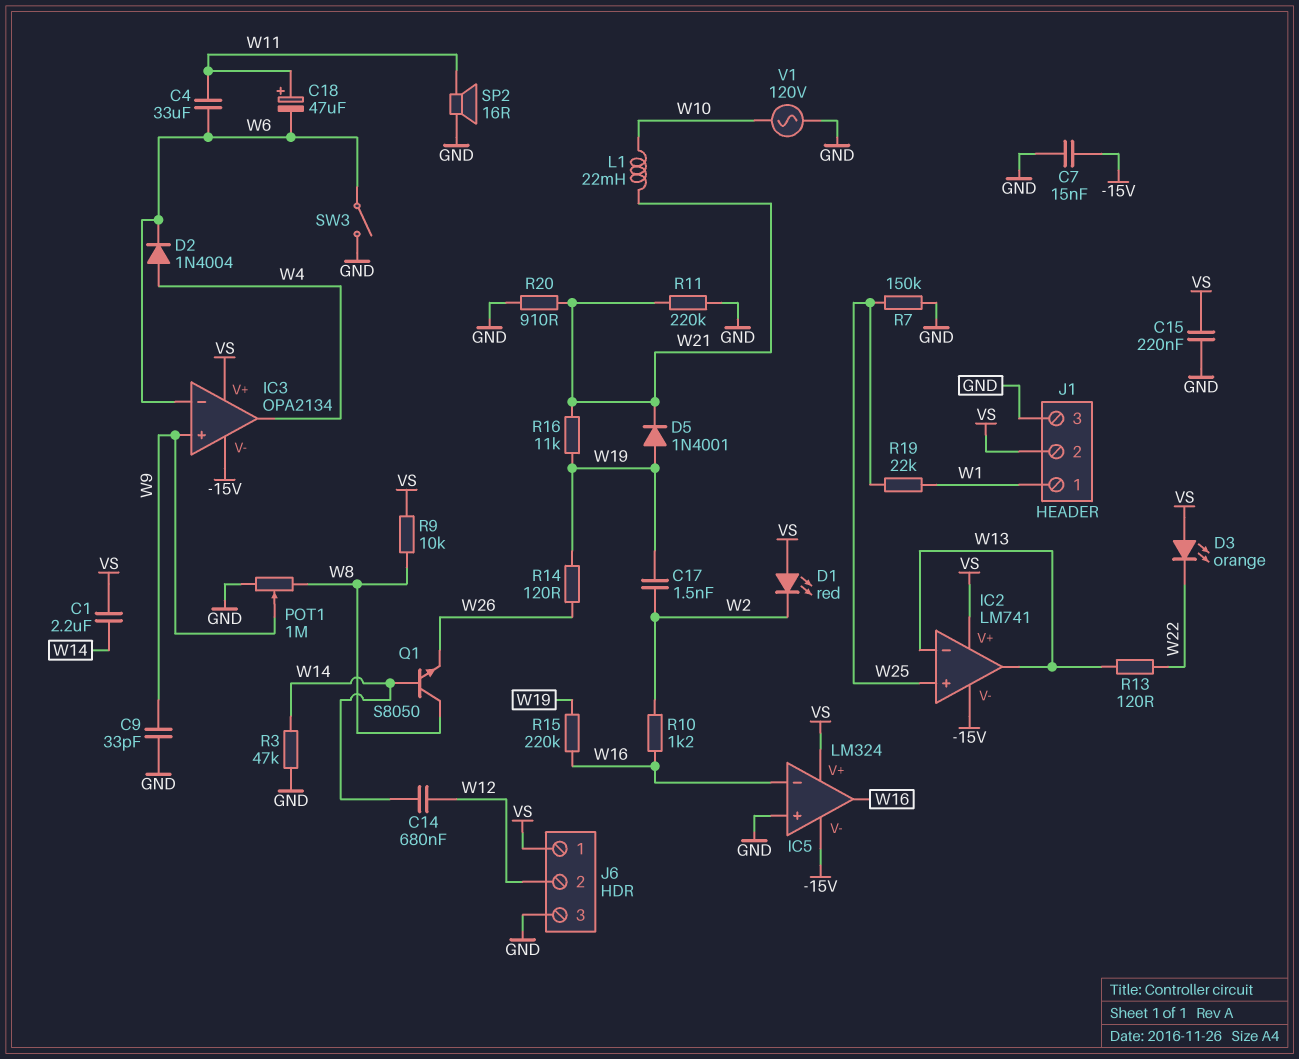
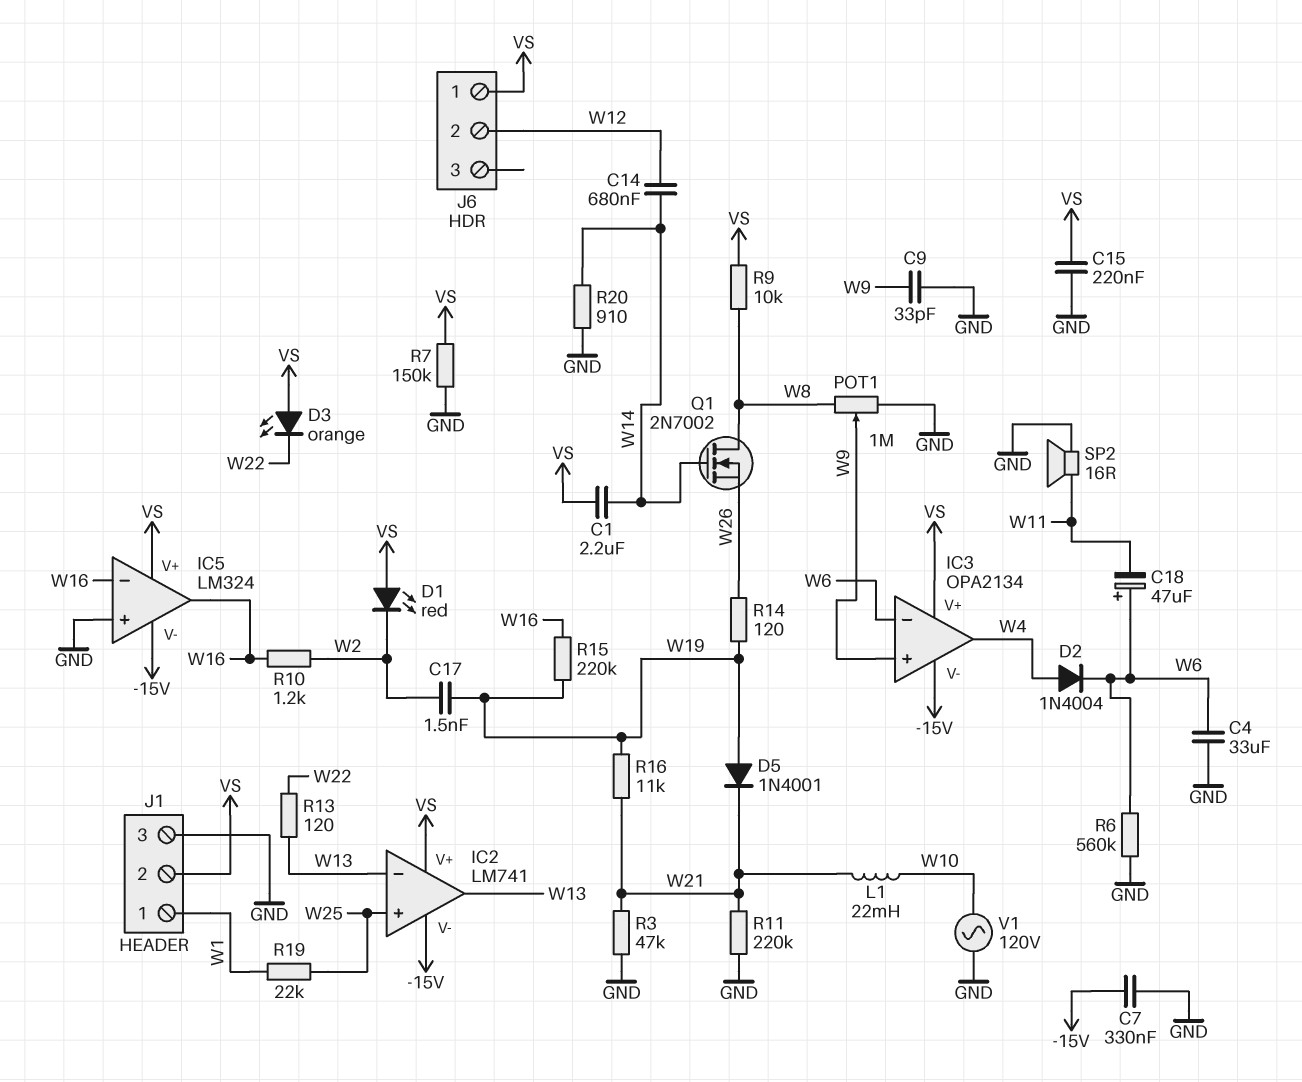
C4: 33uF (W6, W11) -> 33uF (GND, W6)
C7: 15nF (-15V, GND) -> 330nF (-15V, GND)
C18: 47uF (plus W11, minus W6) -> 47uF (plus W6, minus W11)
J6 pin 3: GND -> none
Q1: NPN S8050 (B W14, C W8, E W26) -> NMOS 2N7002 (G W14, D W8, S W26)
R3: 47k (GND, W14) -> 47k (GND, W21)
R6: none -> 560k (GND, W6)
R7: 150k (GND, W25) -> 150k (GND, VS)
R20: 910 (GND, W21) -> 910 (GND, W14)
SW3: switch (GND, W6) -> none

